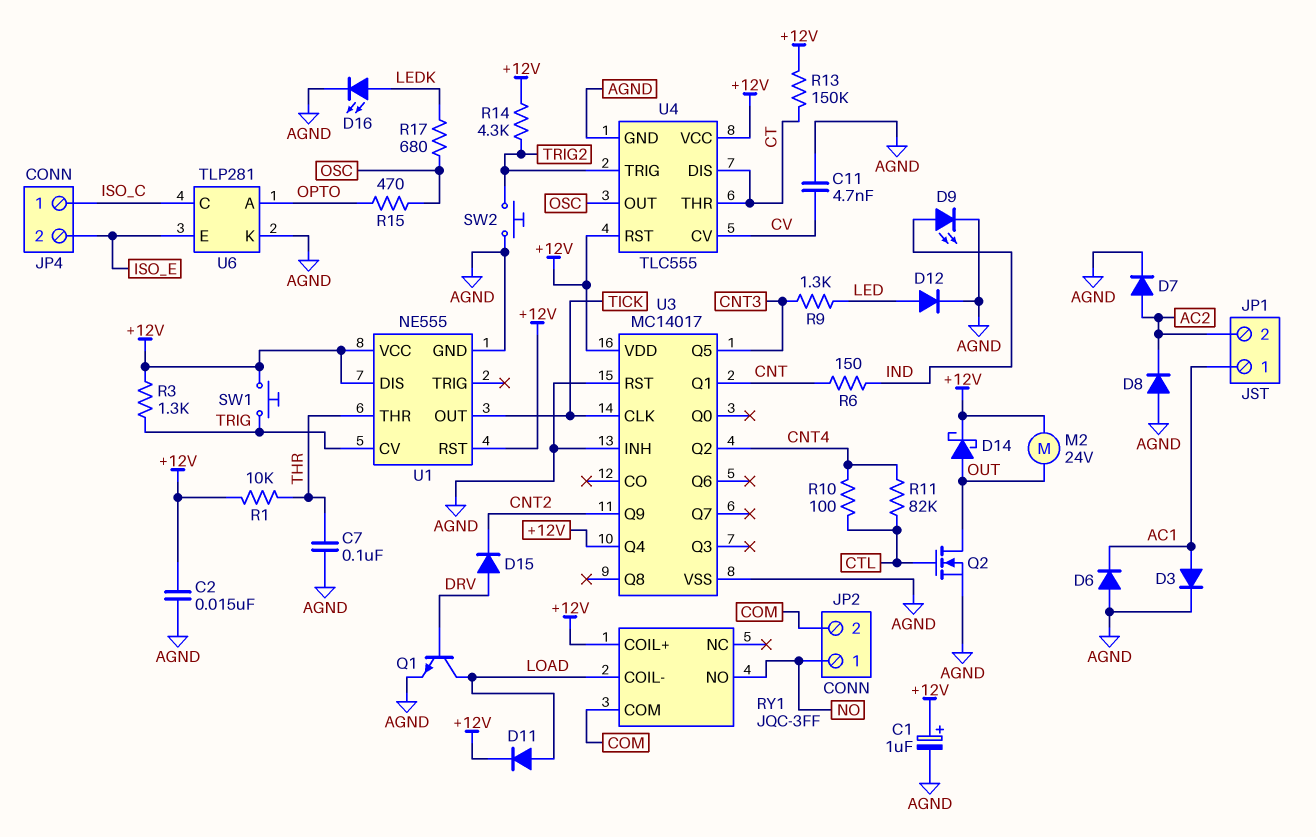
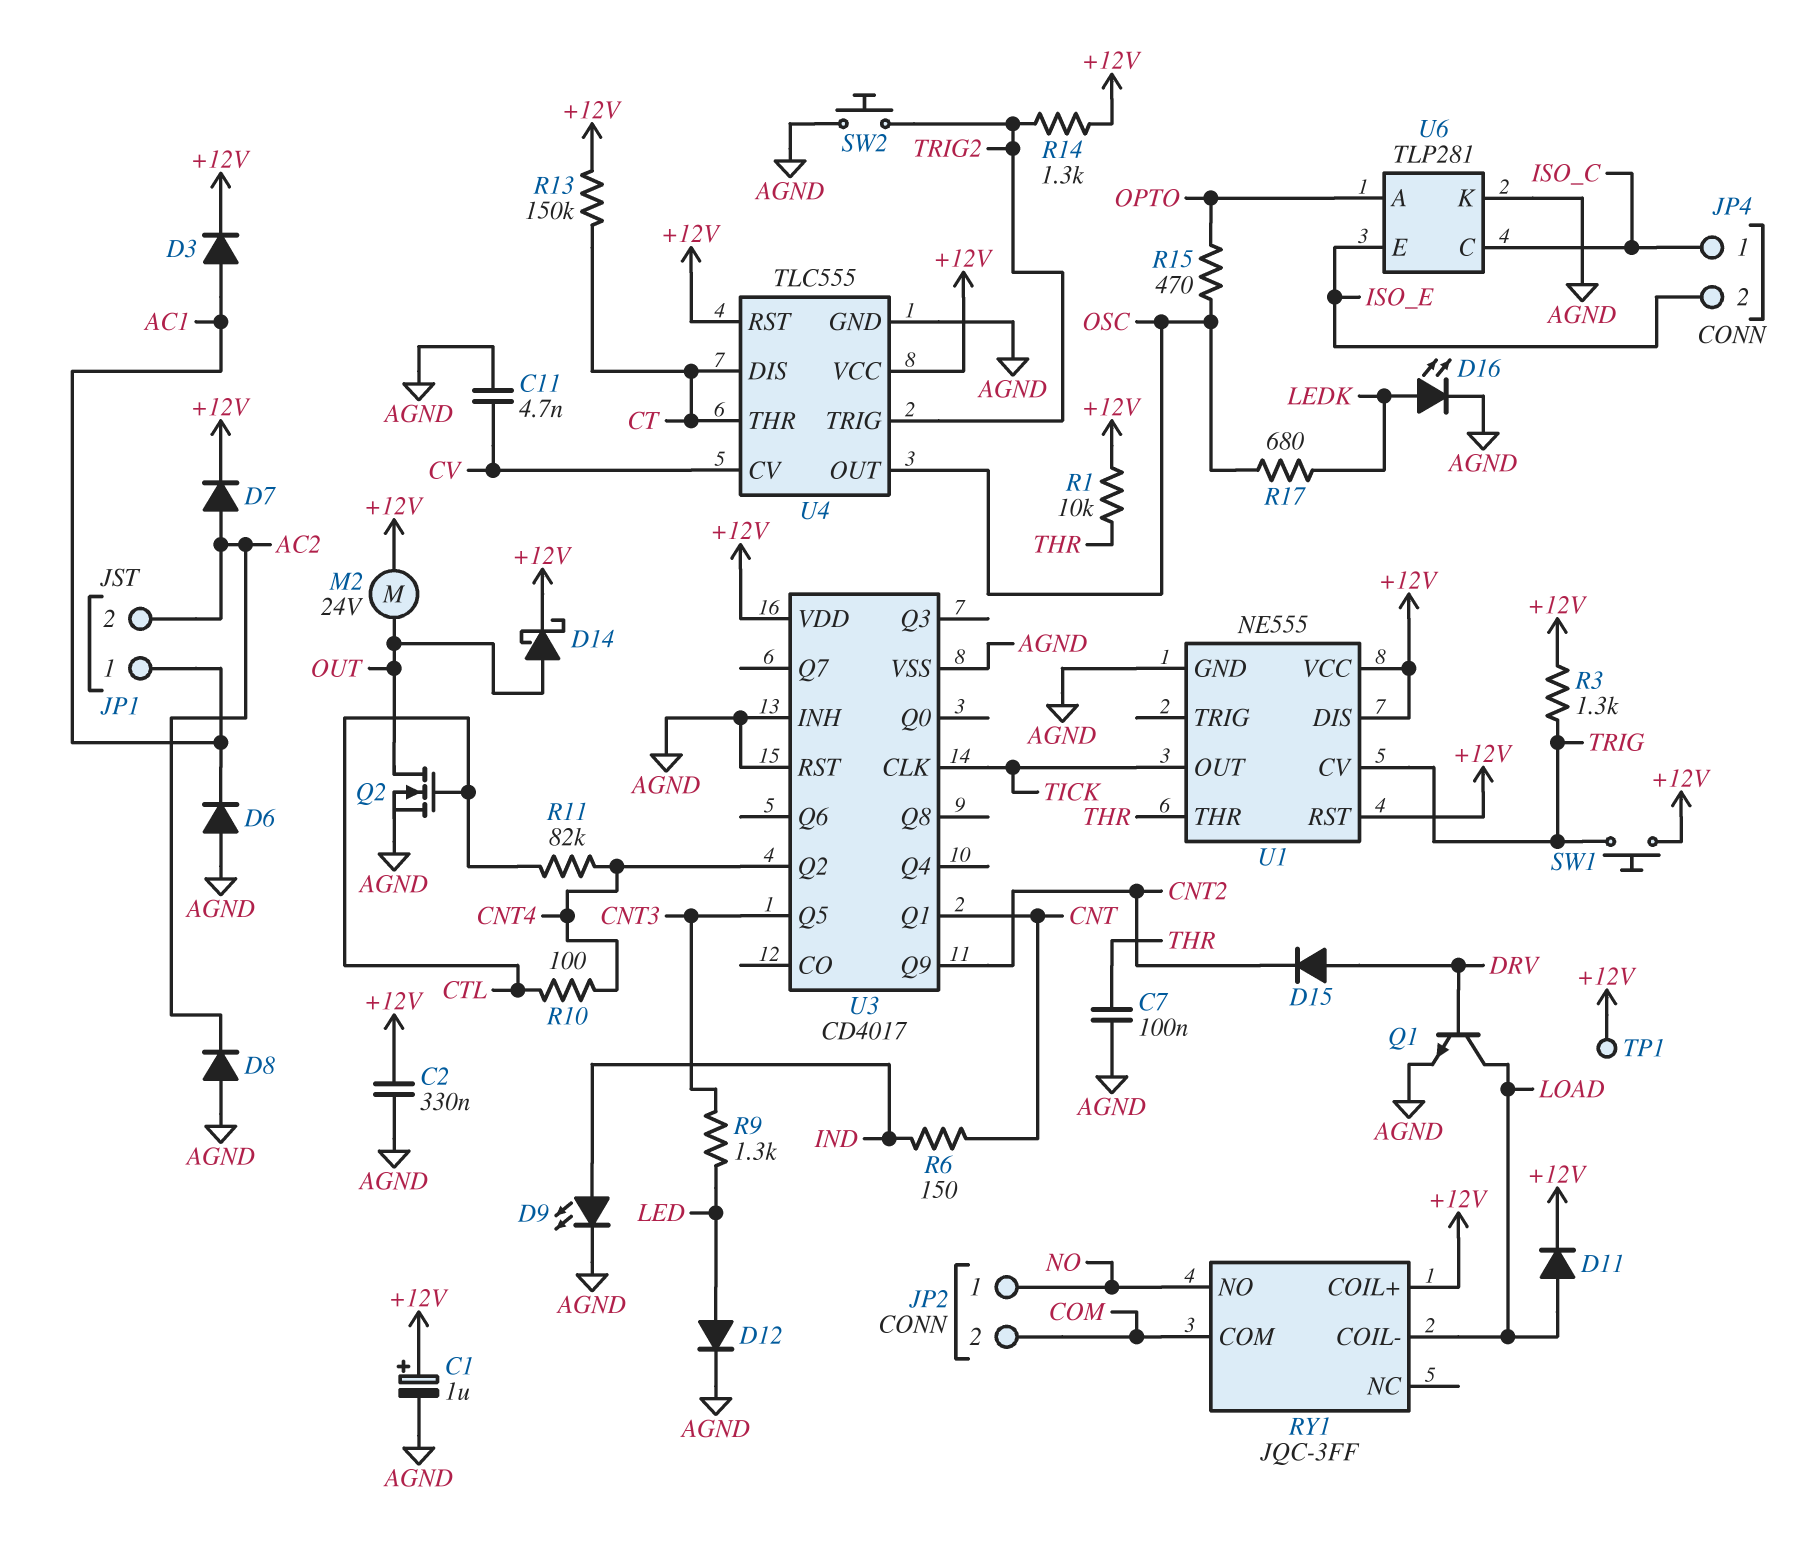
C2: 15nF (+12V, AGND) -> 330nF (+12V, AGND)
D3: diode (A AC1, K AGND) -> diode (A AC1, K +12V)
D7: diode (A AC2, K AGND) -> diode (A AC2, K +12V)
R14: 4.3k (+12V, TRIG2) -> 1.3k (+12V, TRIG2)
TP1: none -> test point (+12V)
U3: MC14017 -> CD4017
U3 pin Q4: +12V -> none

